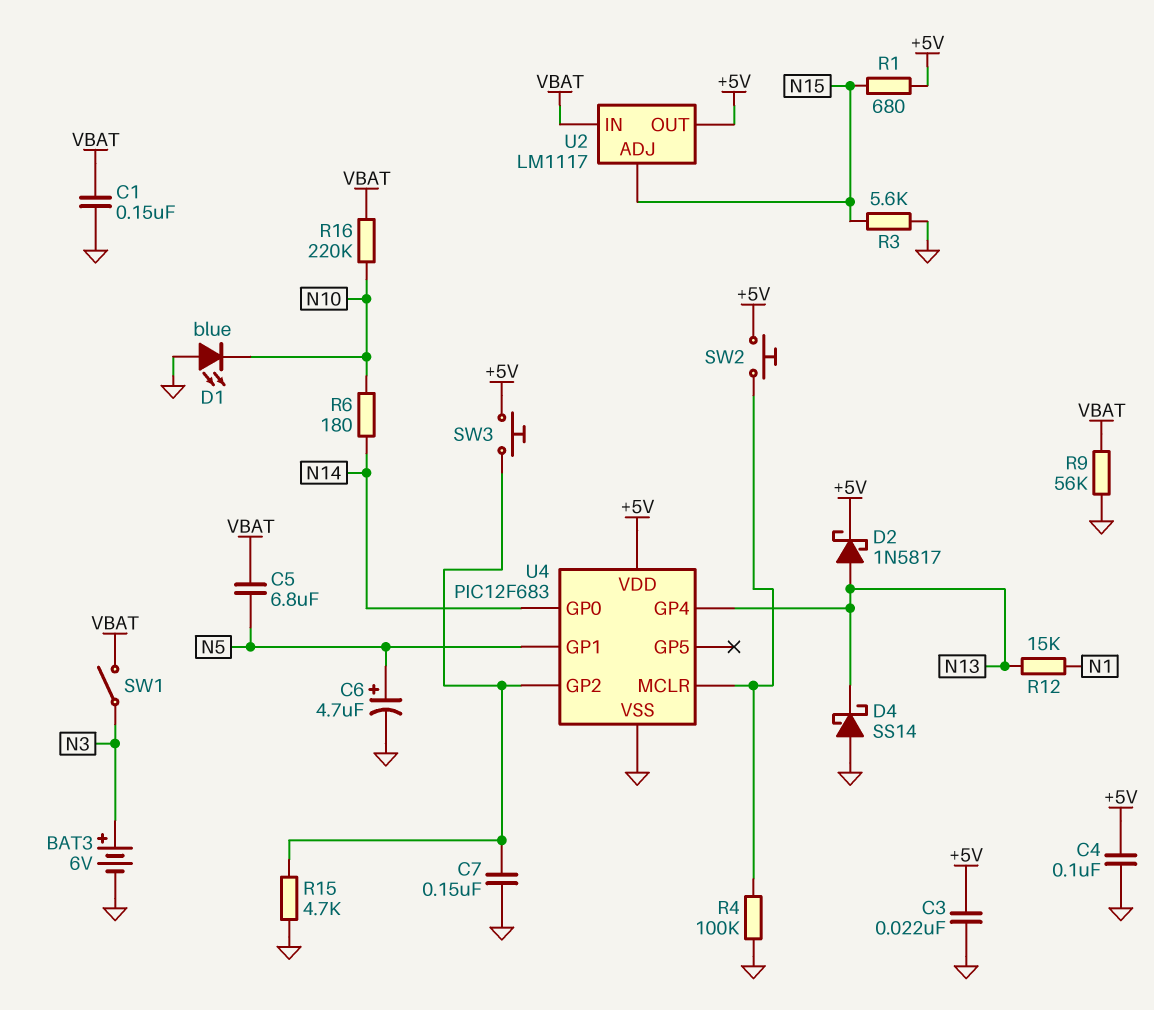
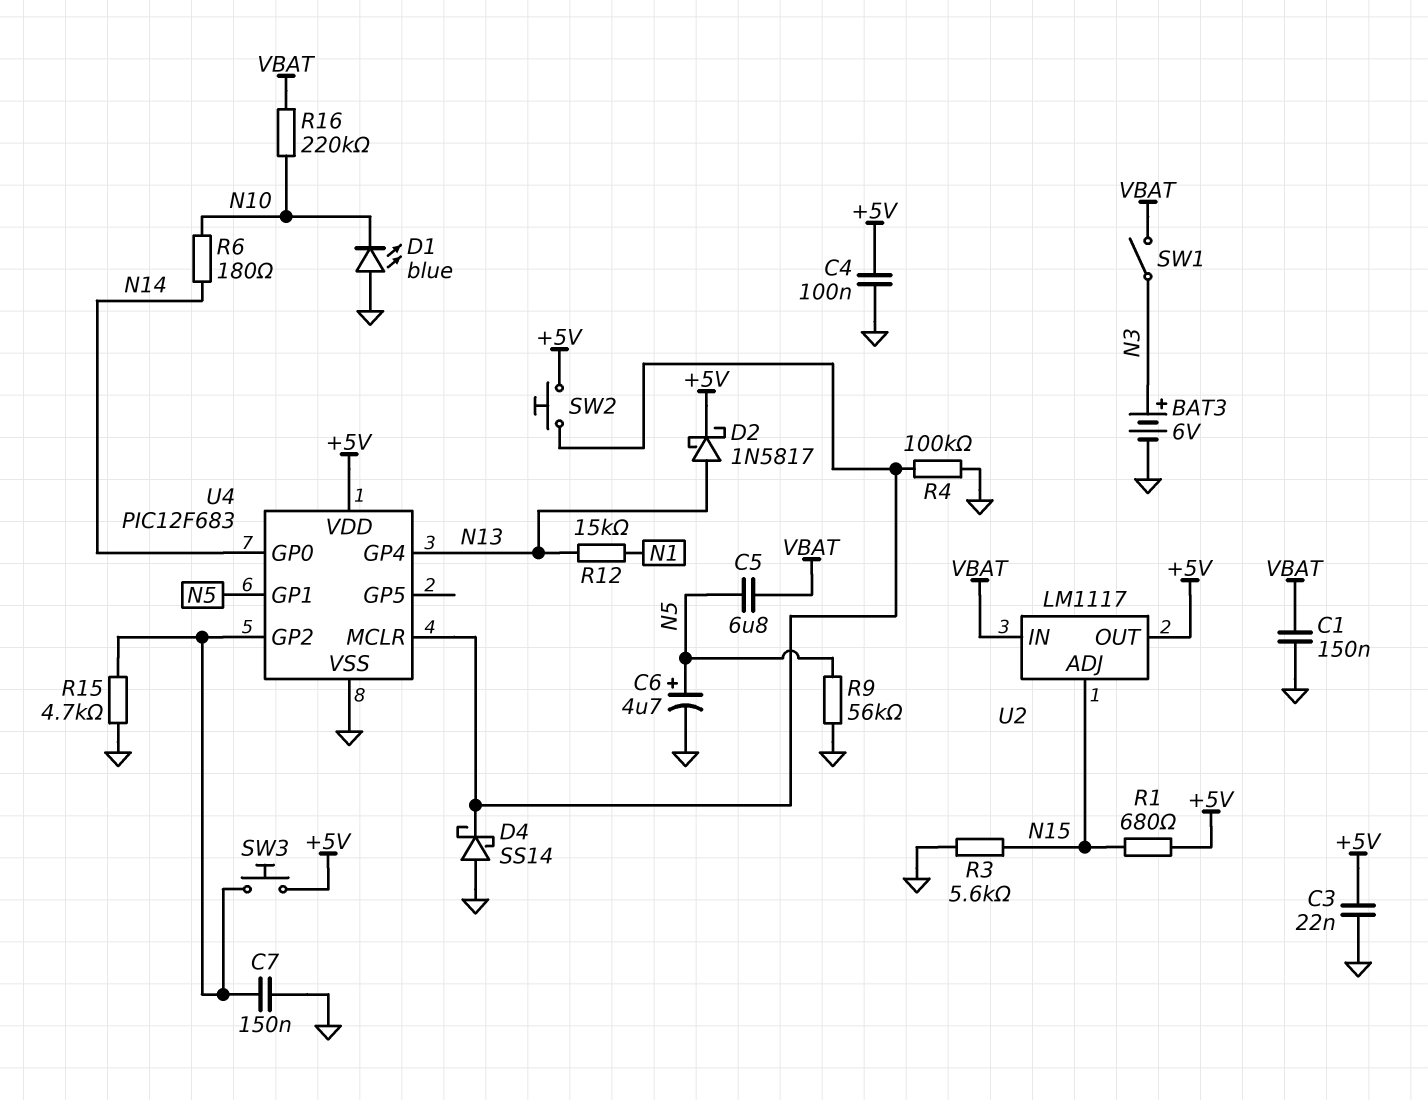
D4: schottky SS14 (A GND, K N13) -> schottky SS14 (A GND, K U4/MCLR)
R9: 56k (GND, VBAT) -> 56k (GND, N5)

